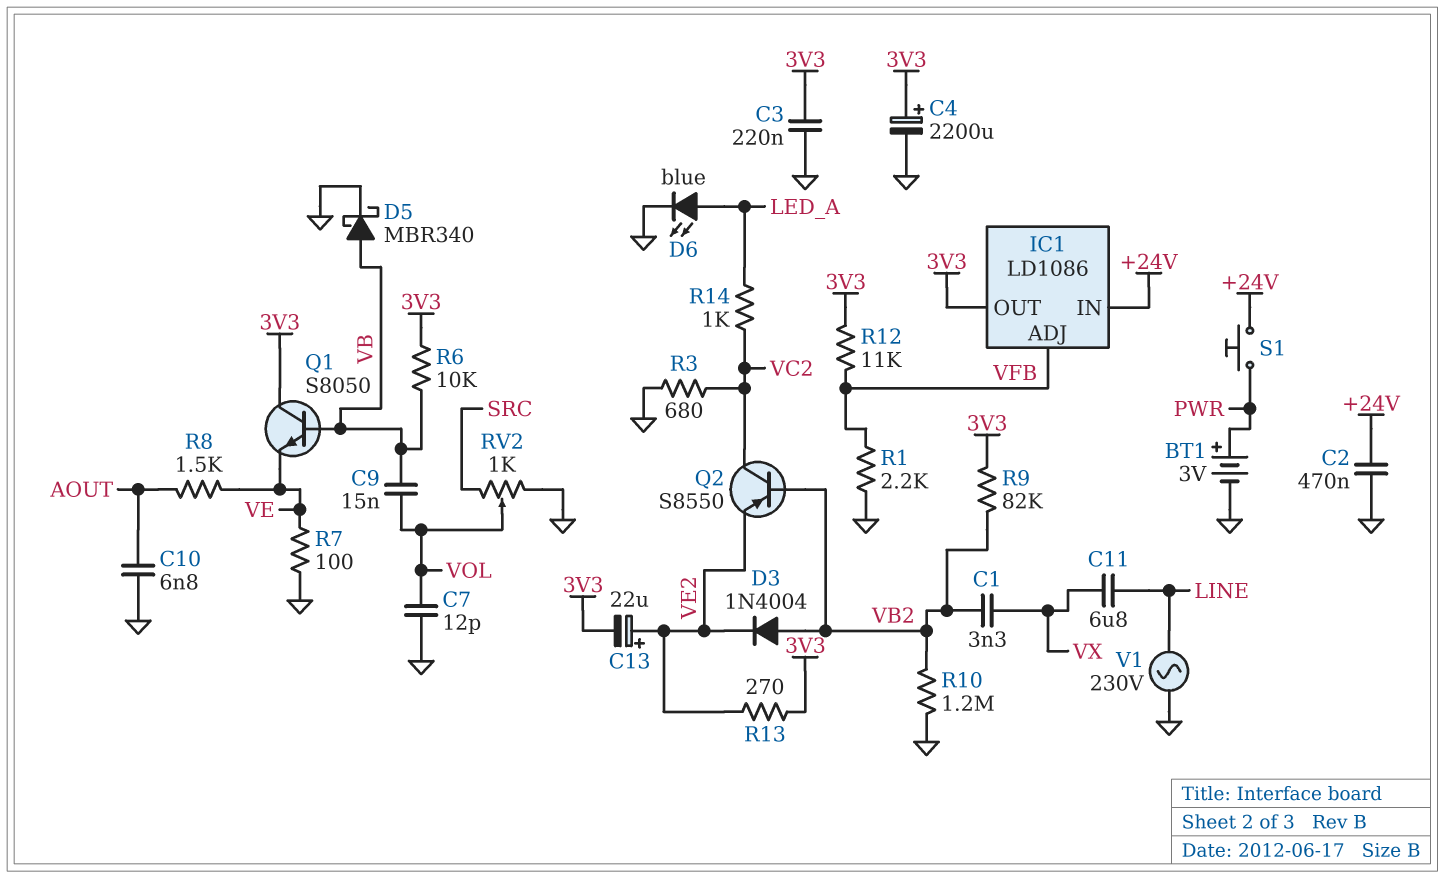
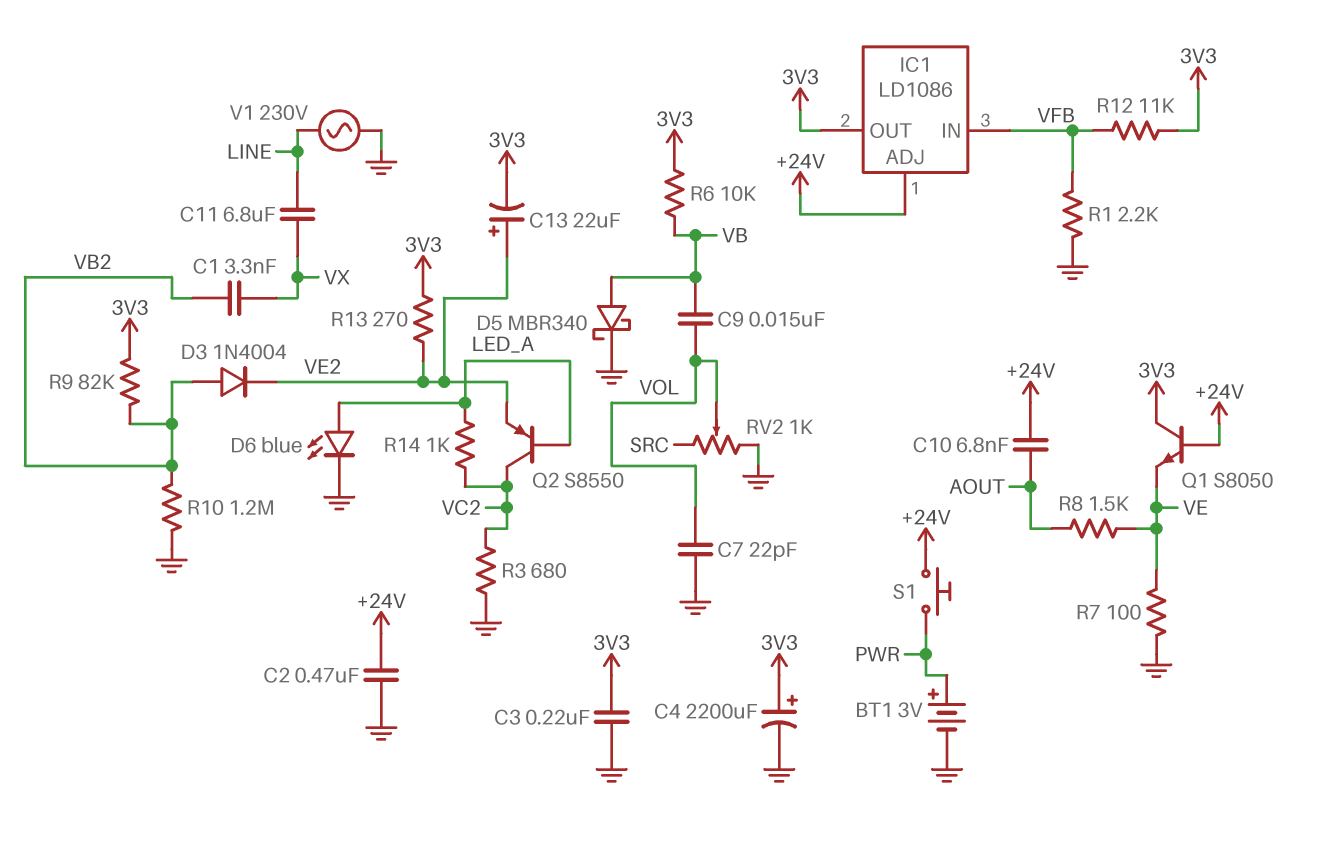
C7: 12pF (GND, VOL) -> 22pF (GND, VOL)
C10: 6.8nF (AOUT, GND) -> 6.8nF (+24V, AOUT)
IC1 pin ADJ: VFB -> +24V
IC1 pin IN: +24V -> VFB
Q1: NPN S8050 (B VB, C 3V3, E VE) -> NPN S8050 (B +24V, C 3V3, E VE)
Q2: PNP S8550 (B VB2, C VC2, E VE2) -> PNP S8550 (B LED_A, C VC2, E VE2)

